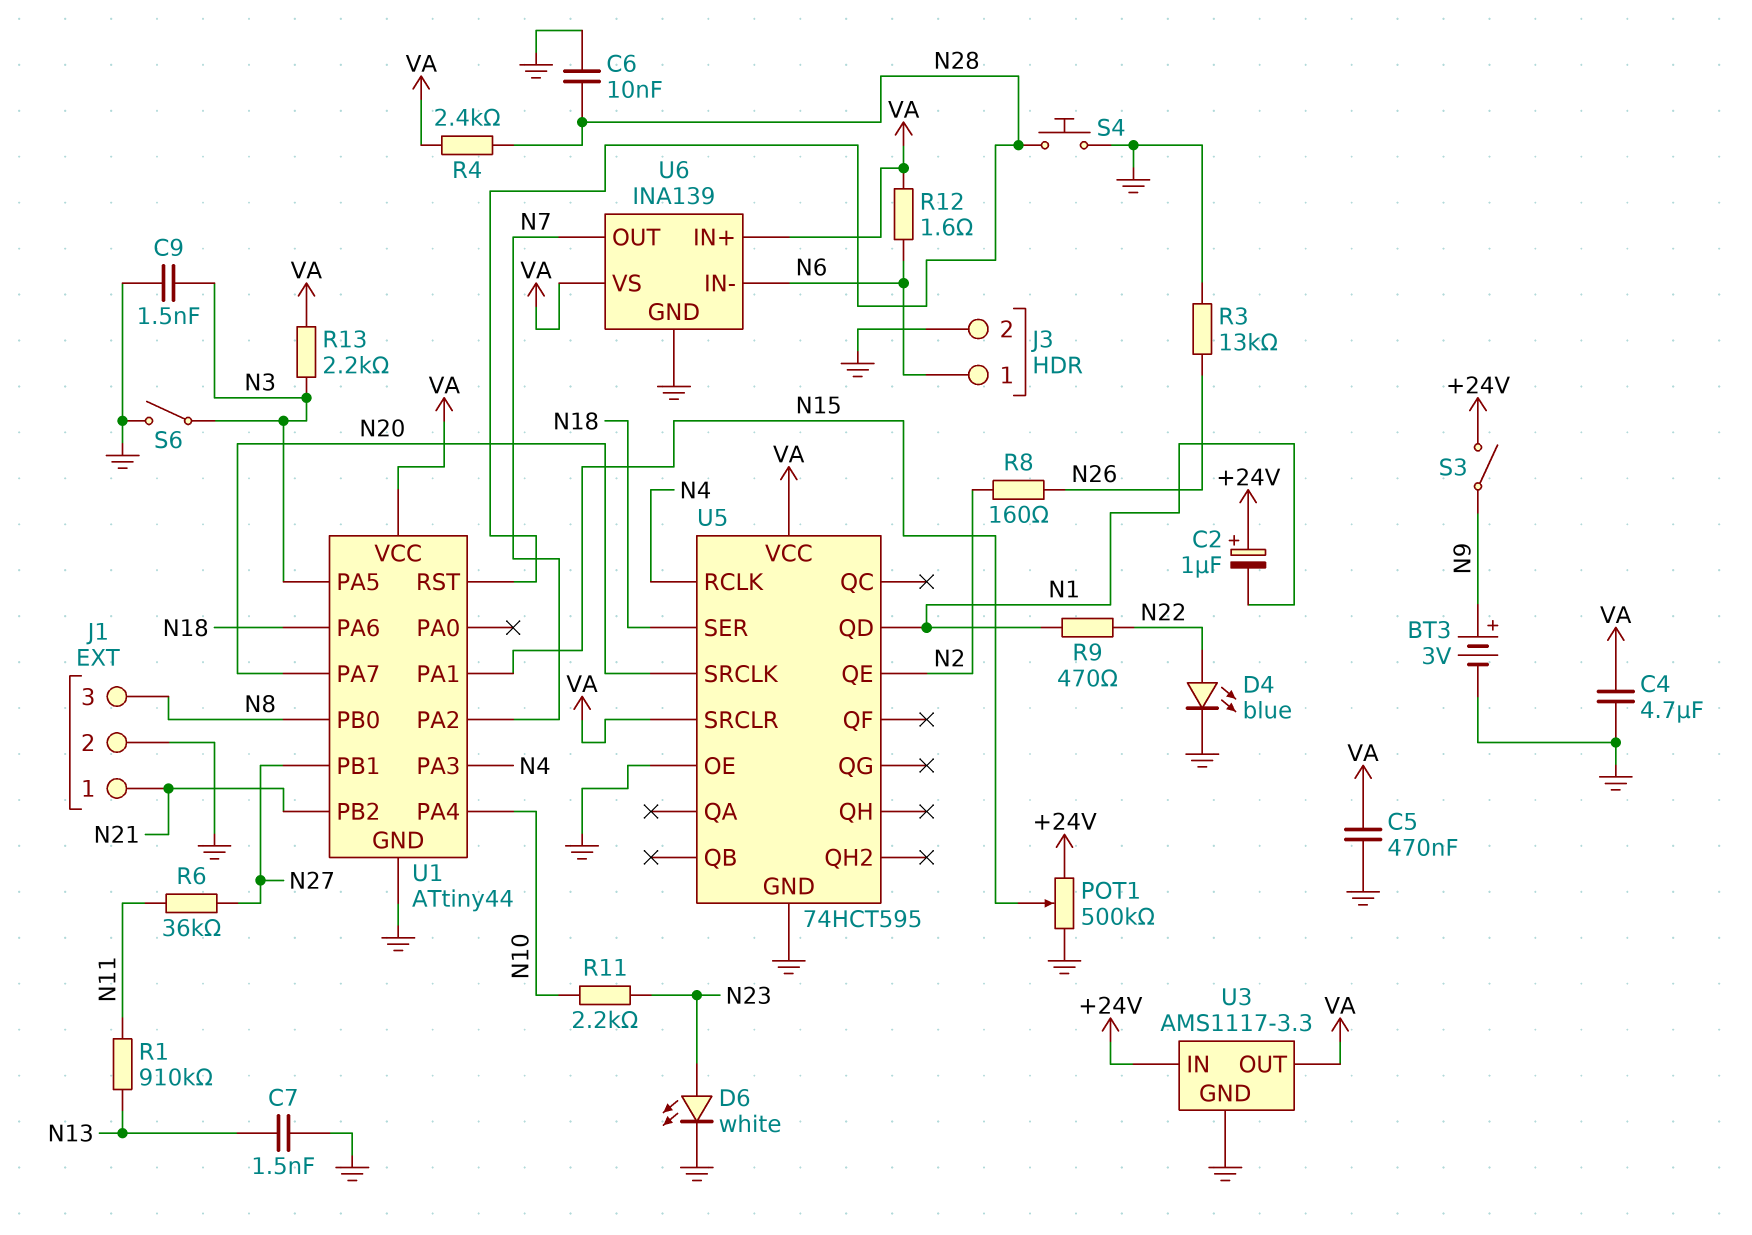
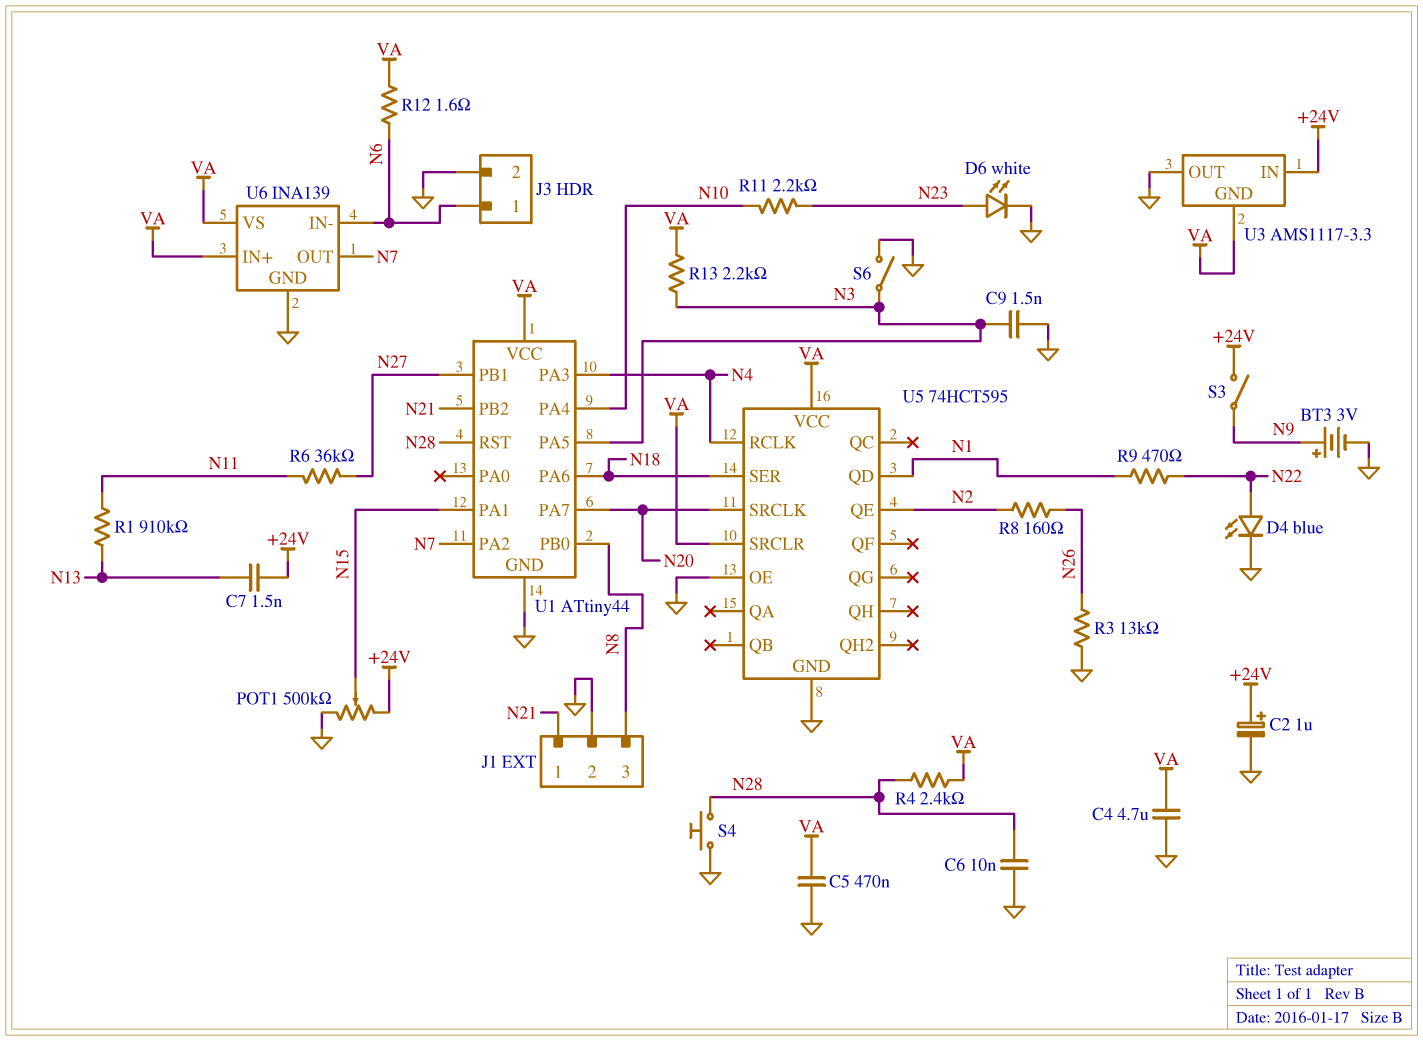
C2: 1uF (plus +24V, minus N1) -> 1uF (plus +24V, minus GND)
C7: 1.5nF (GND, N13) -> 1.5nF (+24V, N13)
U3 pin GND: GND -> VA
U3 pin OUT: VA -> GND

